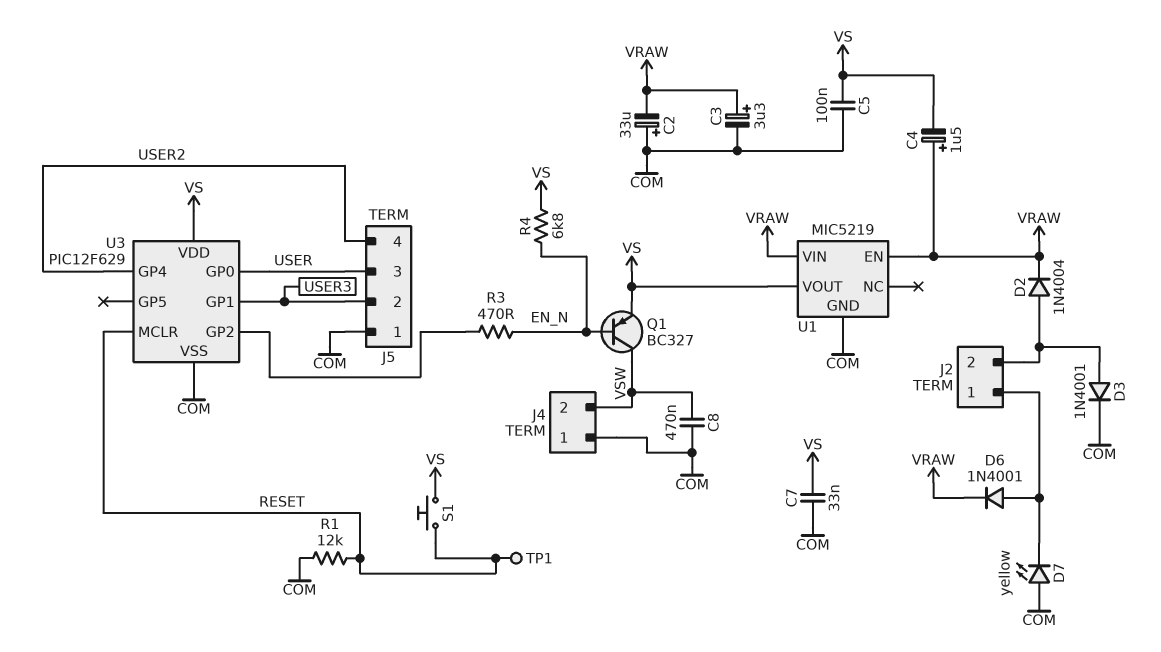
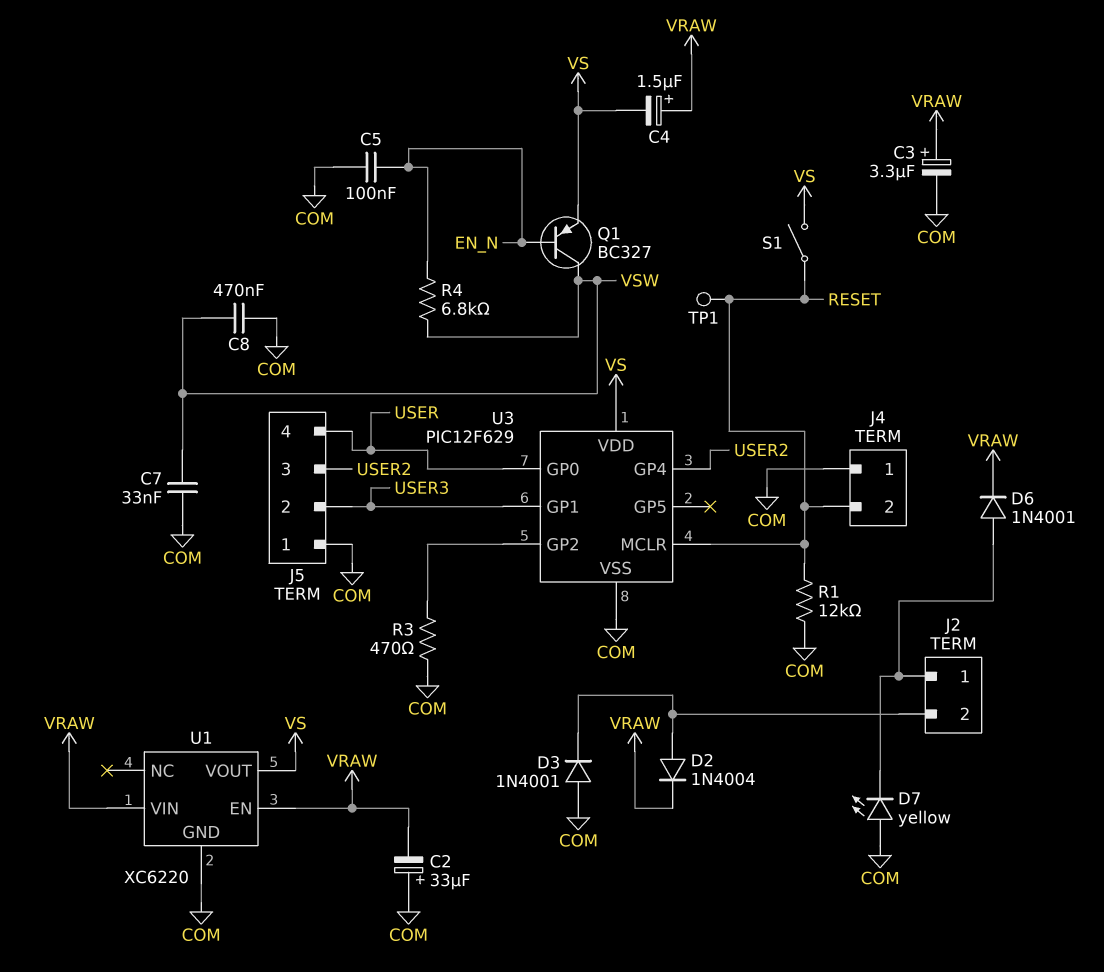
C5: 100nF (COM, VS) -> 100nF (COM, EN_N)
C7: 33nF (COM, VS) -> 33nF (COM, VSW)
D3: diode 1N4001 (A J2/2, K COM) -> diode 1N4001 (A COM, K J2/2)
J4 pin 2: VSW -> RESET
J5 pin 3: USER -> USER2
J5 pin 4: USER2 -> USER
R3: 470 (EN_N, U3/GP2) -> 470 (COM, U3/GP2)
R4: 6.8k (EN_N, VS) -> 6.8k (EN_N, VSW)
S1: button (RESET, VS) -> switch (RESET, VS)
U1: MIC5219 -> XC6220

